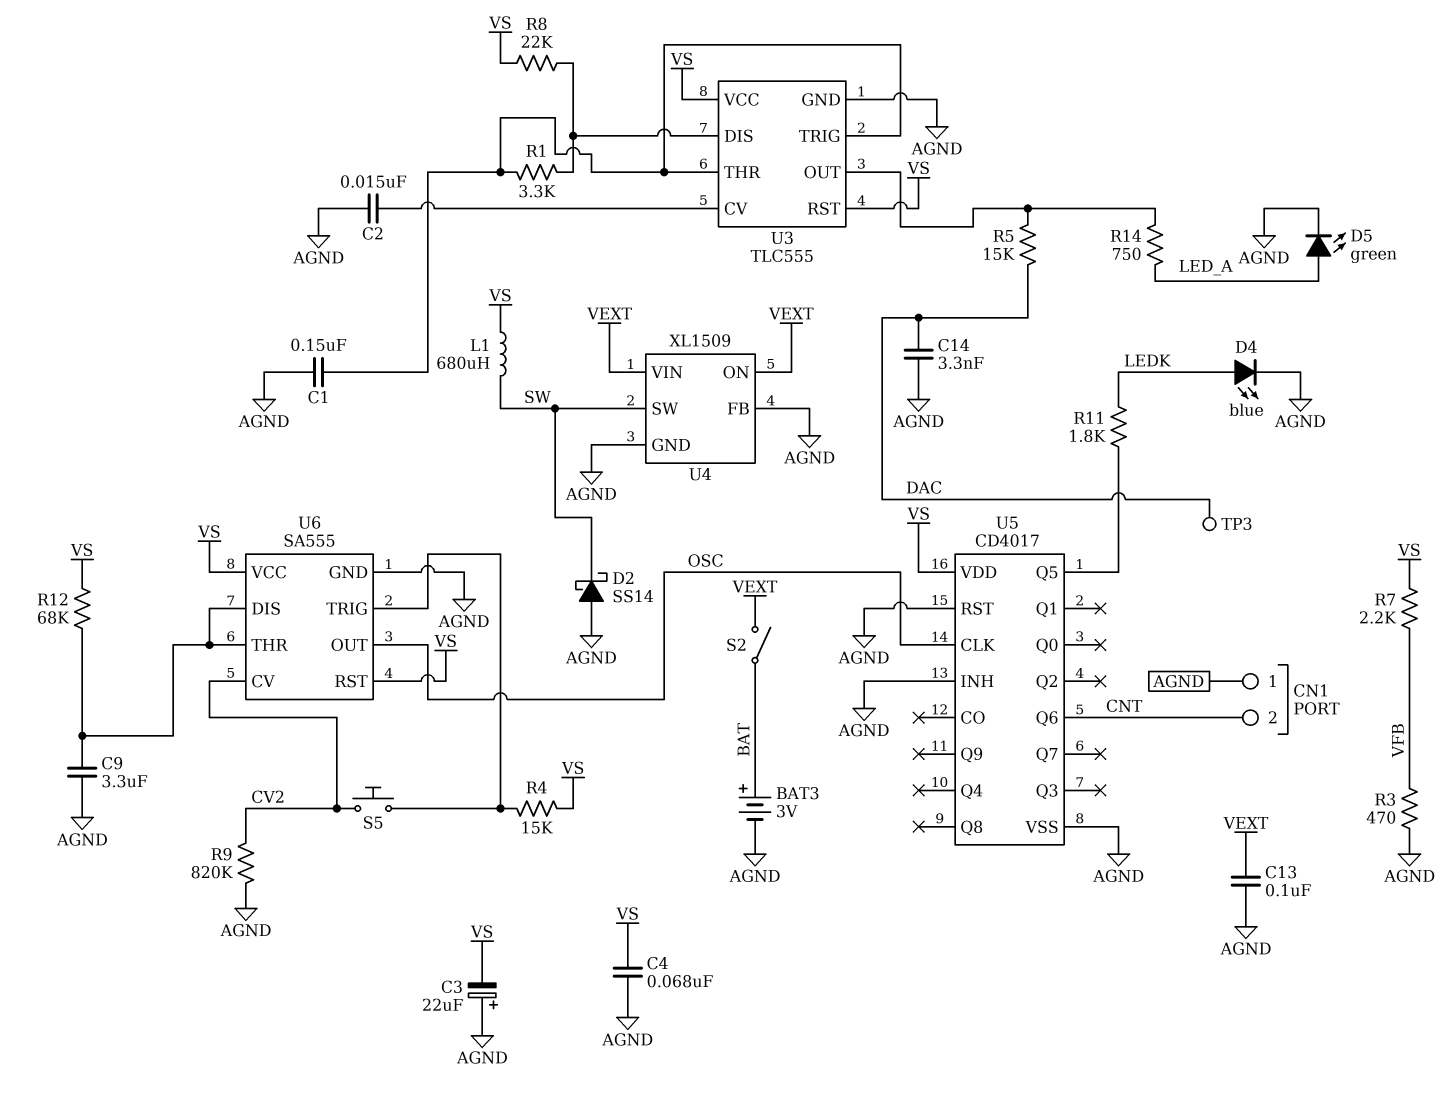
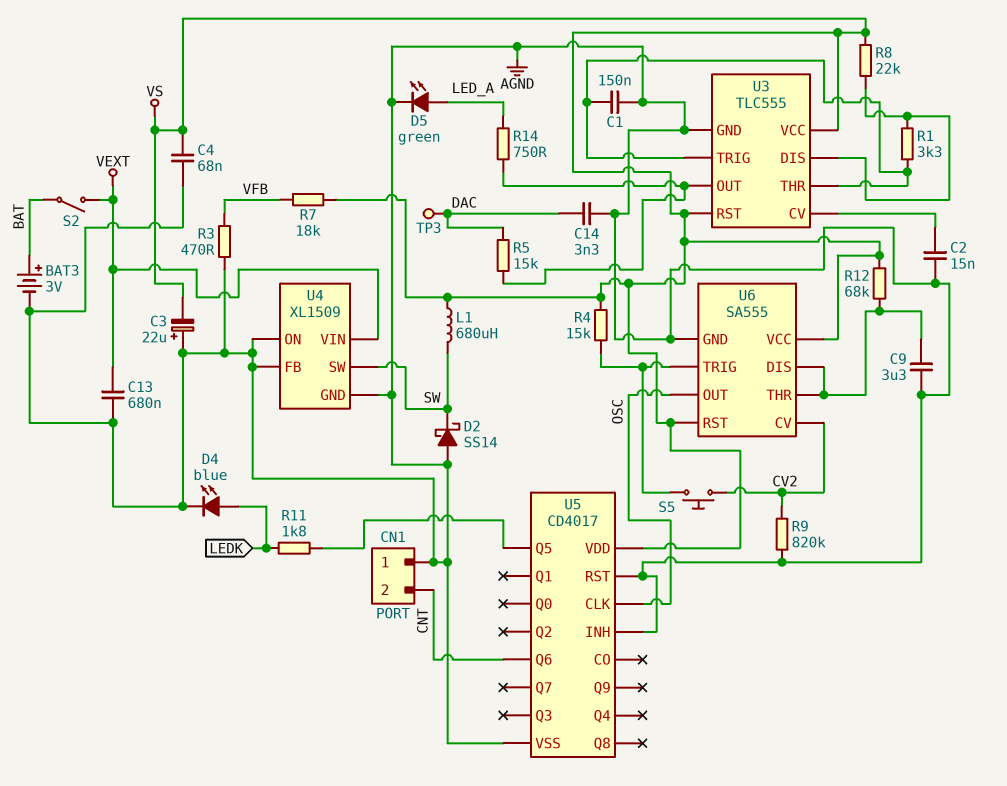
C13: 100nF (AGND, VEXT) -> 680nF (AGND, VEXT)
R7: 2.2k (VFB, VS) -> 18k (VFB, VS)
U4 pin ON: VEXT -> AGND

